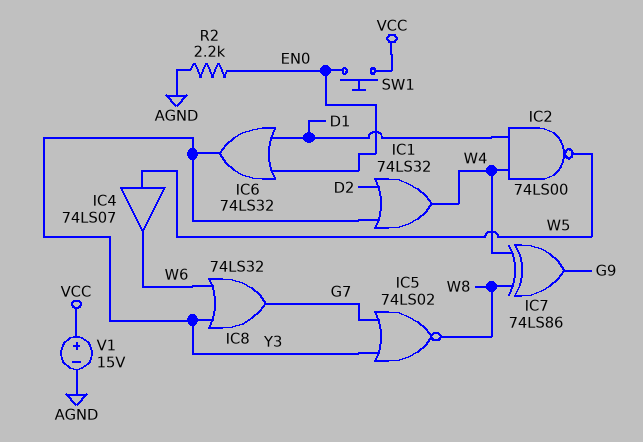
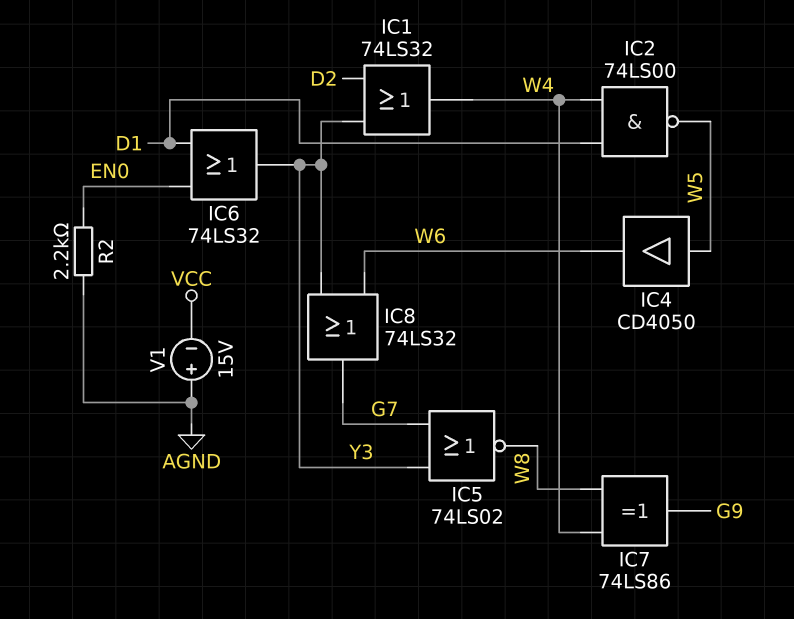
IC4: buffer 74LS07 (in W5, out W6) -> buffer CD4050 (in W5, out W6)
SW1: button (EN0, VCC) -> none
V1: 15V (plus VCC, minus AGND) -> 15V (plus AGND, minus VCC)

